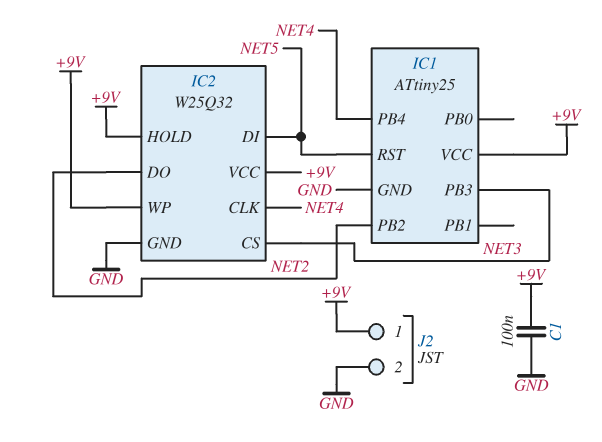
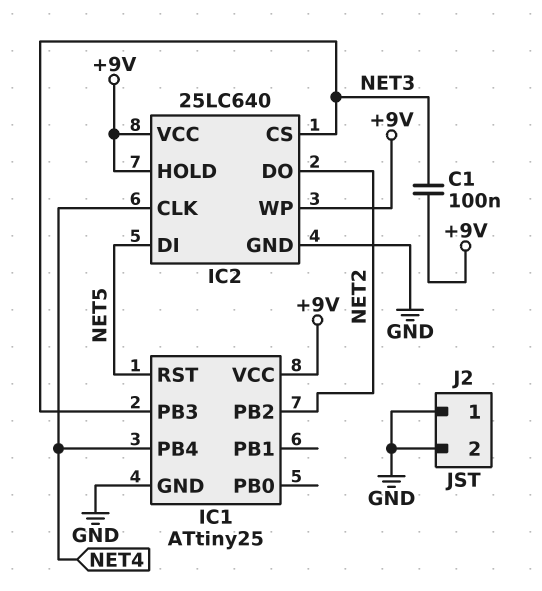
C1: 100nF (+9V, GND) -> 100nF (+9V, NET3)
IC2: W25Q32 -> 25LC640
J2 pin 1: +9V -> GND

